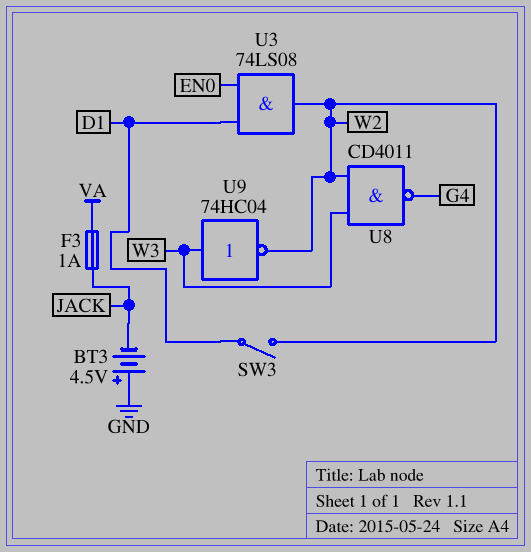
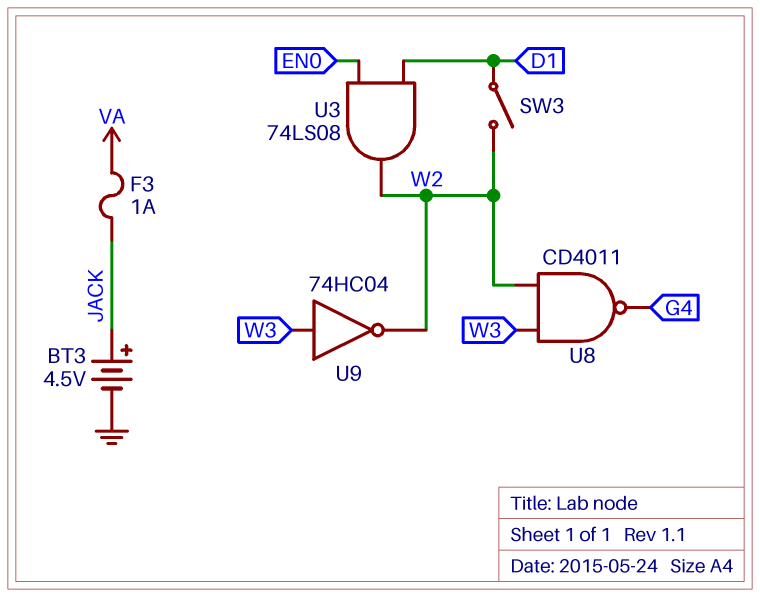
BT3: 4.5V (plus GND, minus JACK) -> 4.5V (plus JACK, minus GND)

